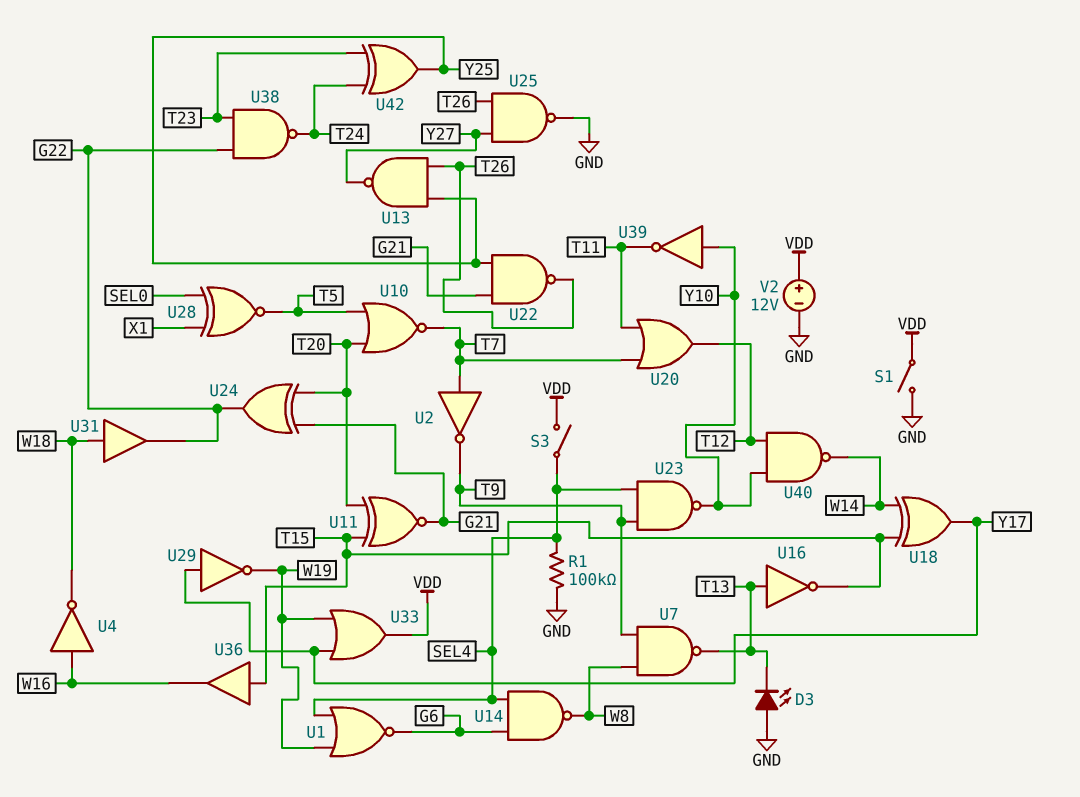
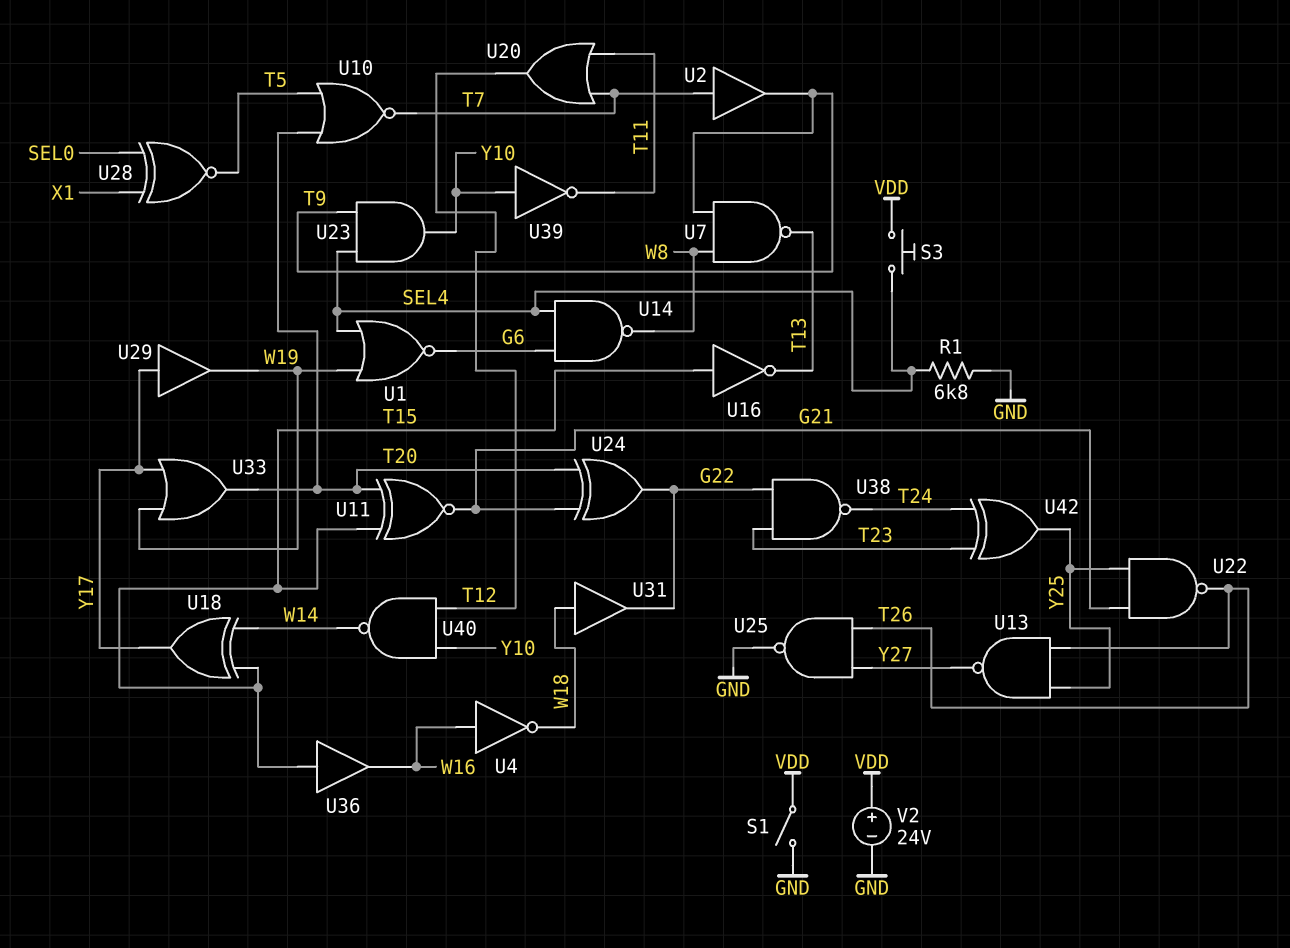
D3: LED (A GND, K T13) -> none
R1: 100k (GND, SEL4) -> 6.8k (GND, SEL4)
S3: switch (SEL4, VDD) -> button (SEL4, VDD)
U2: NOT (in T7, out T9) -> buffer (in T7, out T9)
U16: NOT (in T13, out T15) -> NOT (in T15, out T13)
U23: NAND (in SEL4, in T9, out Y10) -> AND (in SEL4, in T9, out Y10)
U29: NOT (in Y17, out W19) -> buffer (in Y17, out W19)
U33: OR (in W19, in Y17, out VDD) -> OR (in W19, in Y17, out T20)
V2: 12V (plus VDD, minus GND) -> 24V (plus VDD, minus GND)

